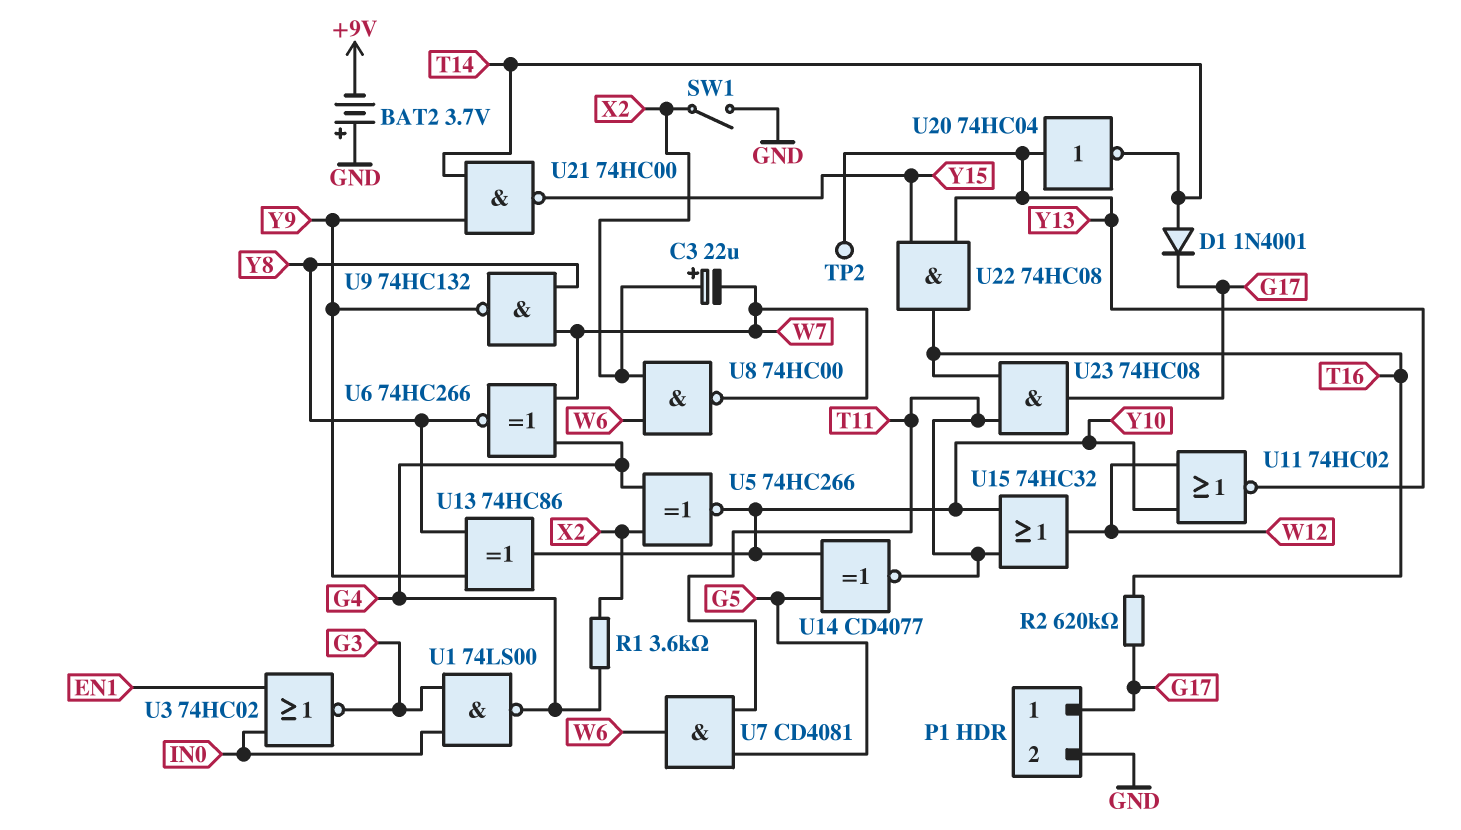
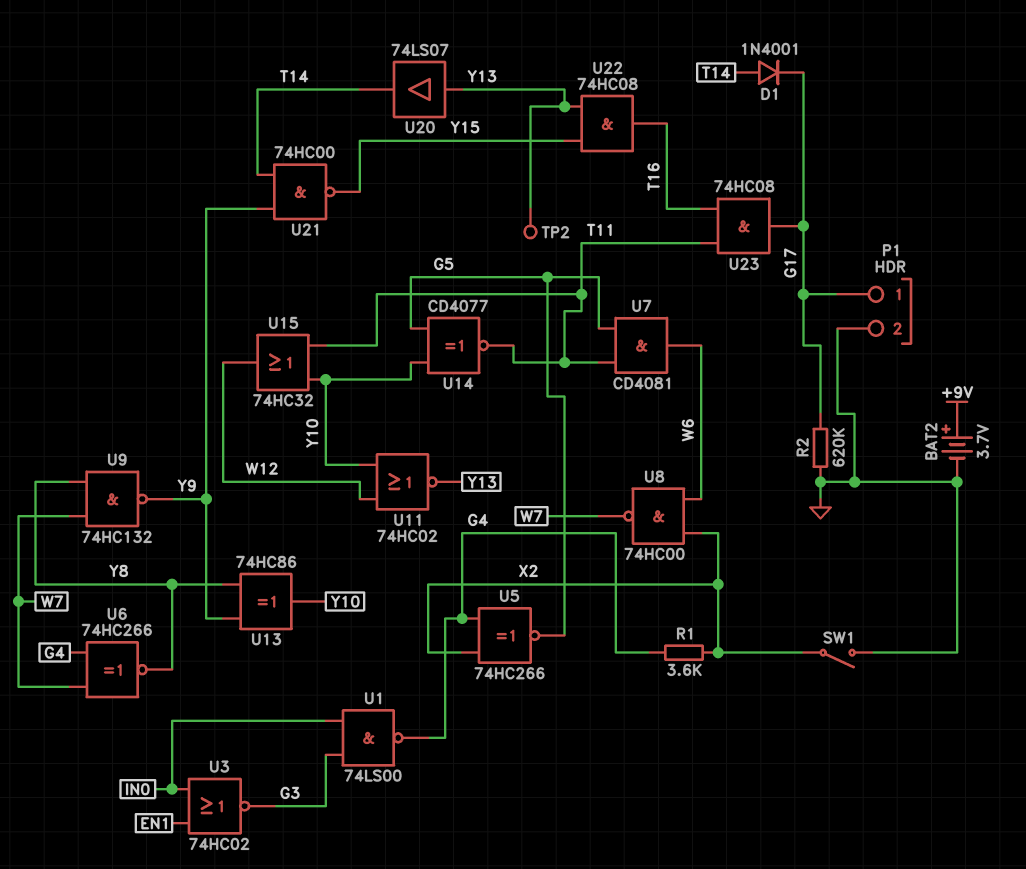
BAT2: 3.7V (plus GND, minus +9V) -> 3.7V (plus +9V, minus GND)
C3: 22uF (plus X2, minus W7) -> none
R2: 620k (G17, T16) -> 620k (G17, GND)
U5: XNOR 74HC266 (in G4, in X2, out Y10) -> XNOR 74HC266 (in G4, in X2, out G5)
U20: NOT 74HC04 (in Y13, out T14) -> buffer 74LS07 (in Y13, out T14)

